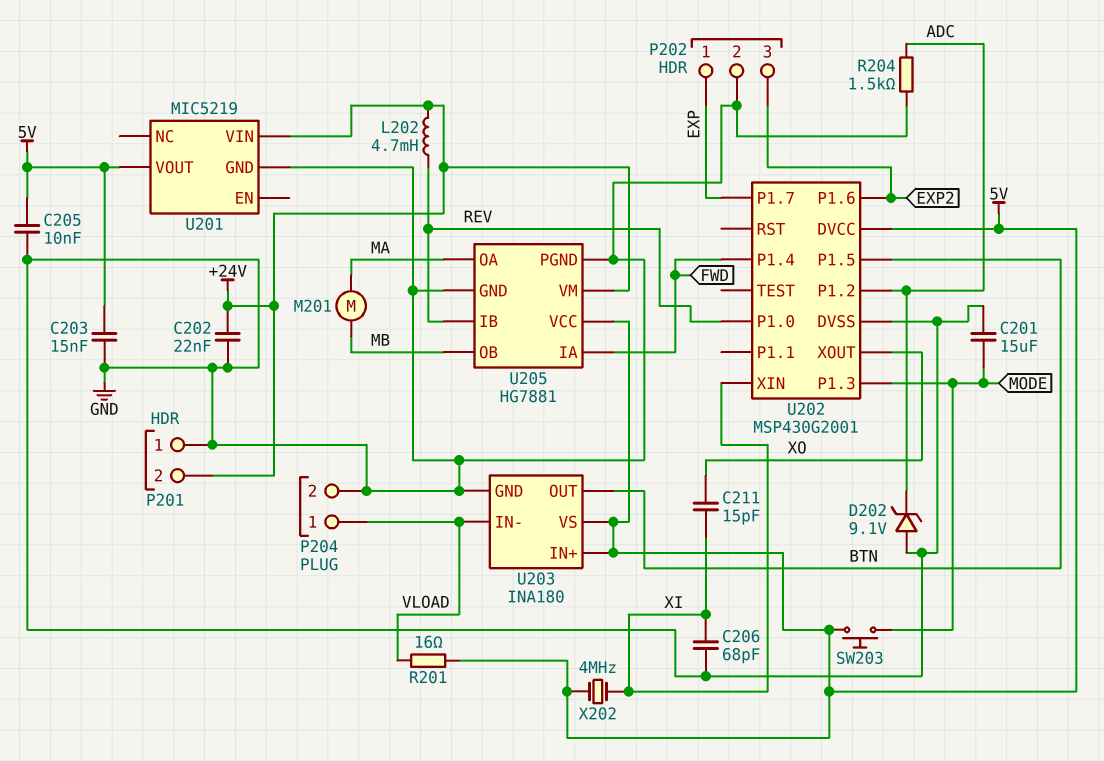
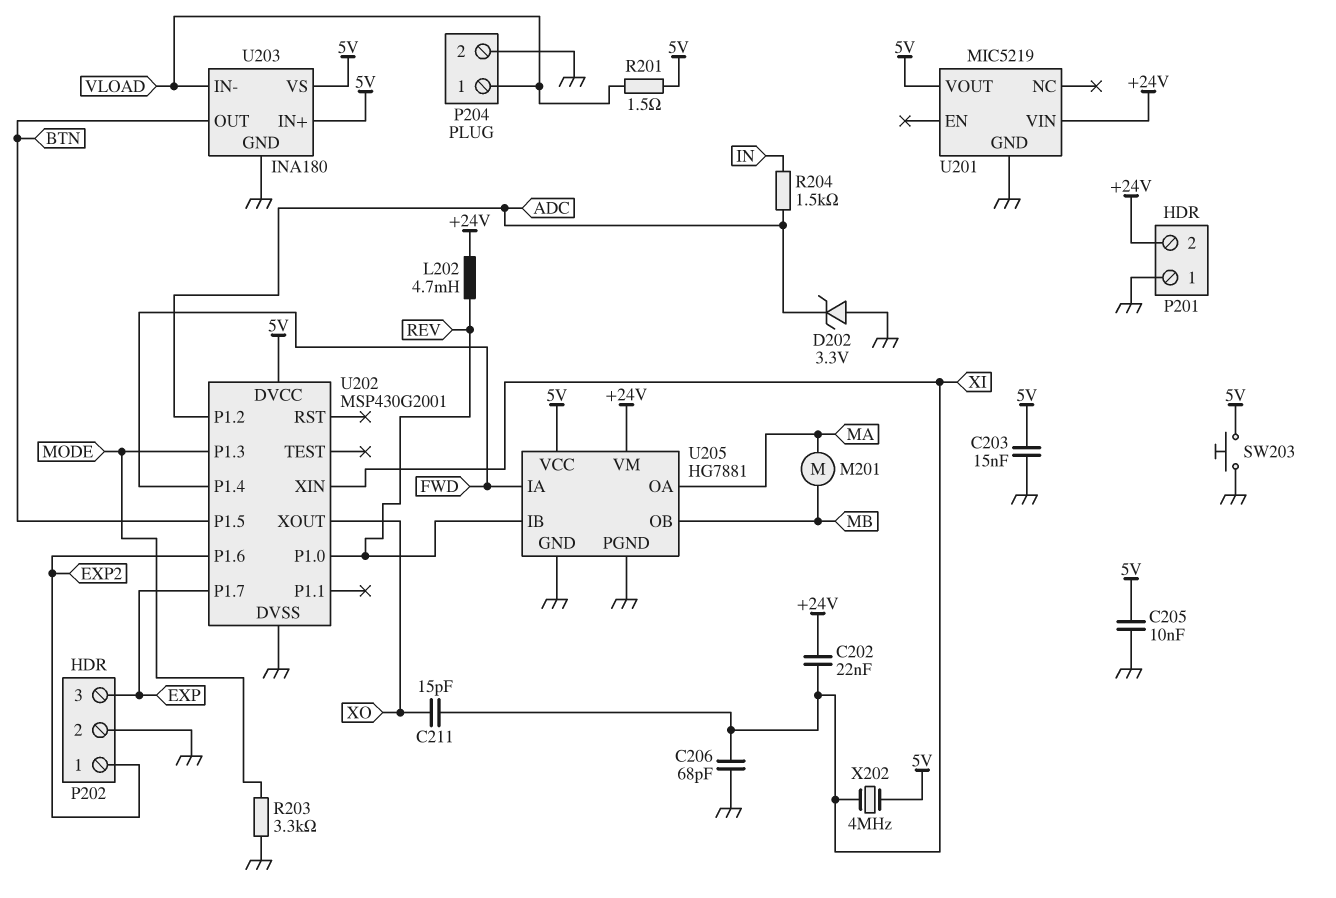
C201: 15uF (GND, MODE) -> none
C202: 22nF (+24V, GND) -> 22nF (+24V, XI)
D202: zener 9.1V (A GND, K ADC) -> zener 3.3V (A GND, K ADC)
P202 pin 1: EXP -> EXP2
P202 pin 3: EXP2 -> EXP
R201: 16 (5V, VLOAD) -> 1.5 (5V, VLOAD)
R203: none -> 3.3k (GND, MODE)
R204: 1.5k (ADC, GND) -> 1.5k (ADC, IN)
SW203: button (5V, MODE) -> button (5V, GND)

